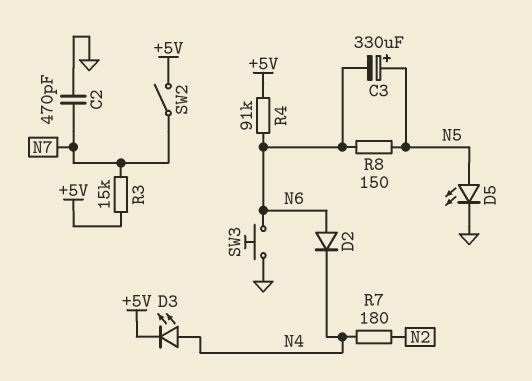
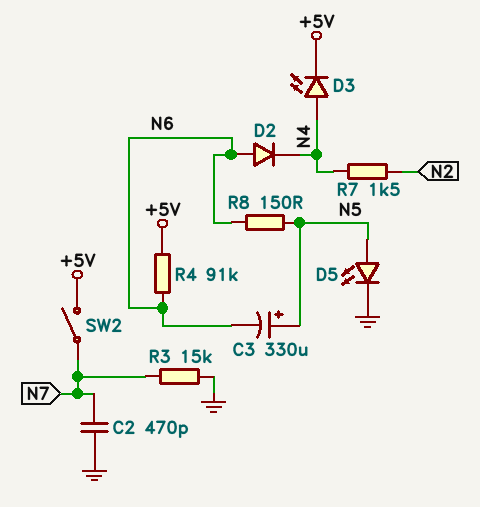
R3: 15k (+5V, N7) -> 15k (GND, N7)
R7: 180 (N2, N4) -> 1.5k (N2, N4)
SW3: button (GND, N6) -> none

